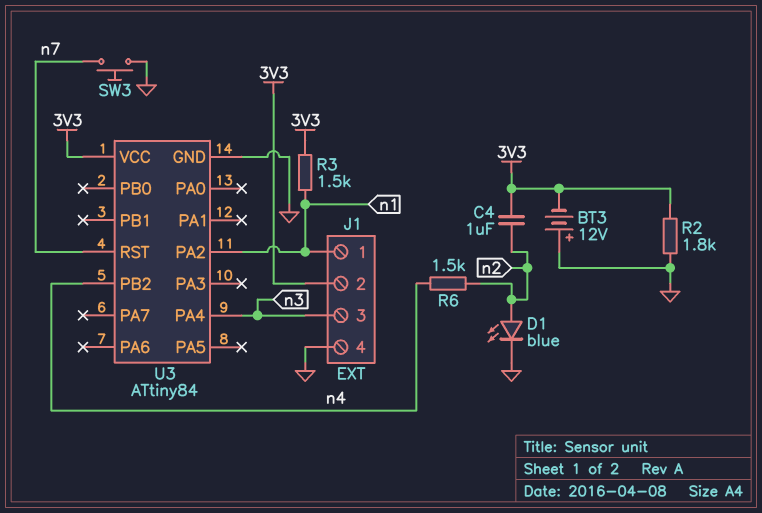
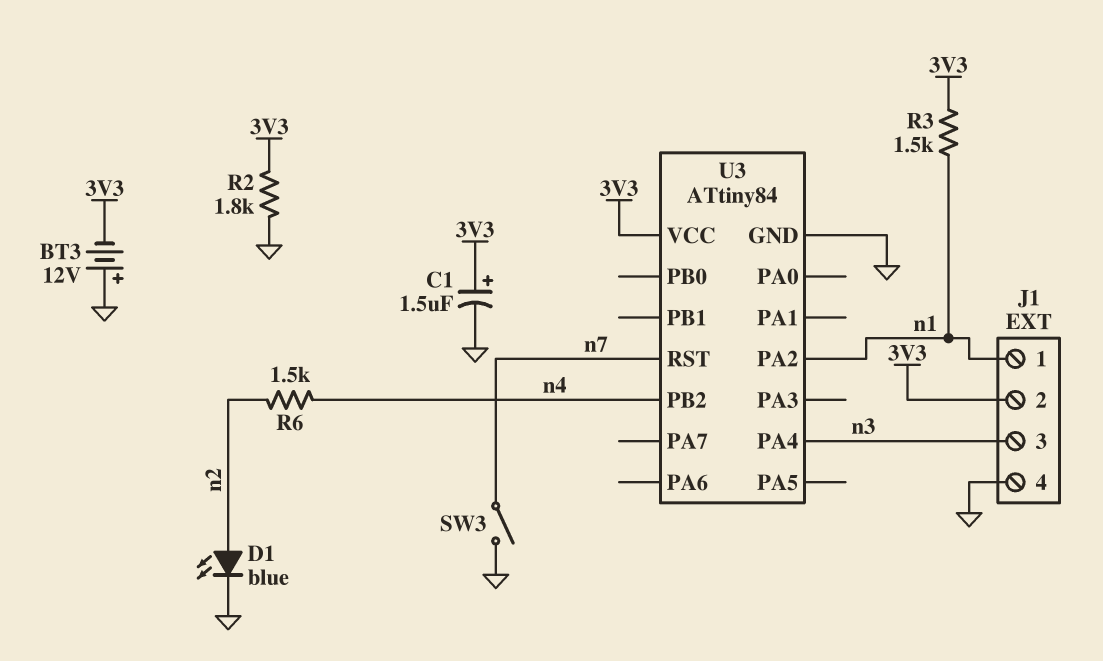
C1: none -> 1.5uF (plus 3V3, minus GND)
C4: 1uF (3V3, n2) -> none
SW3: button (GND, n7) -> switch (GND, n7)

